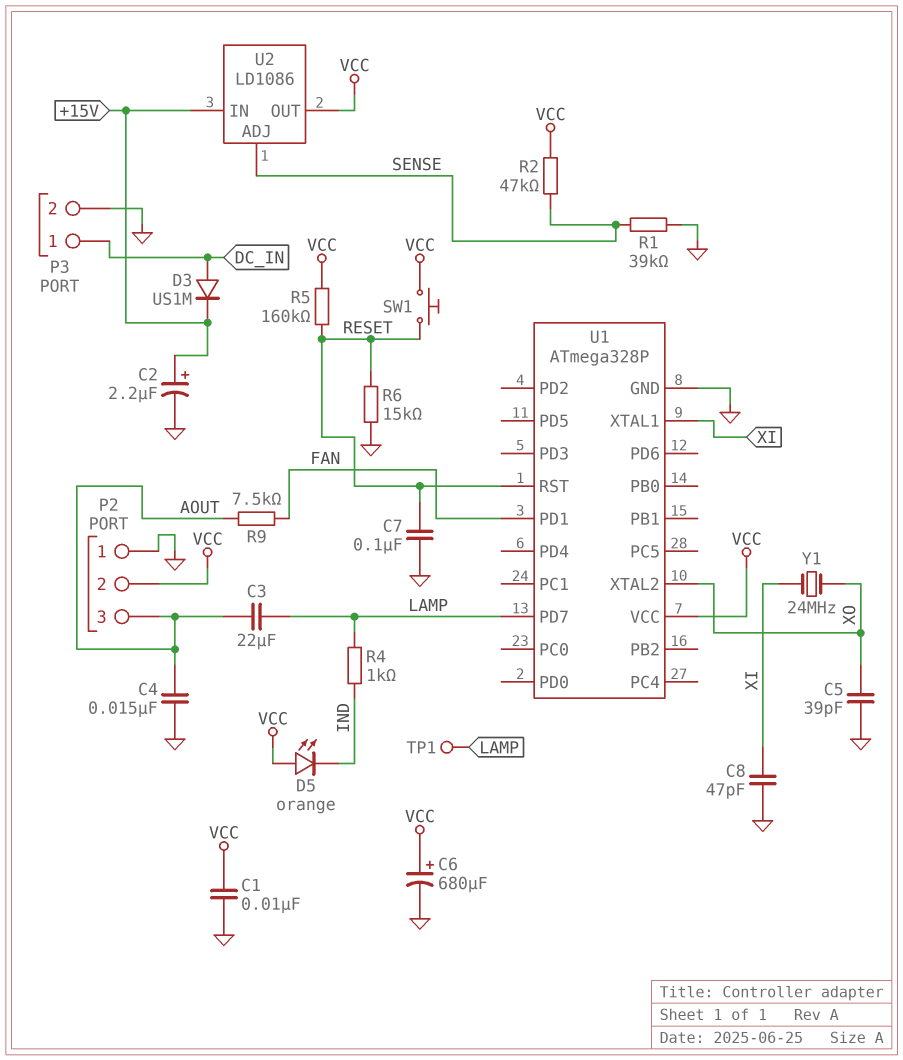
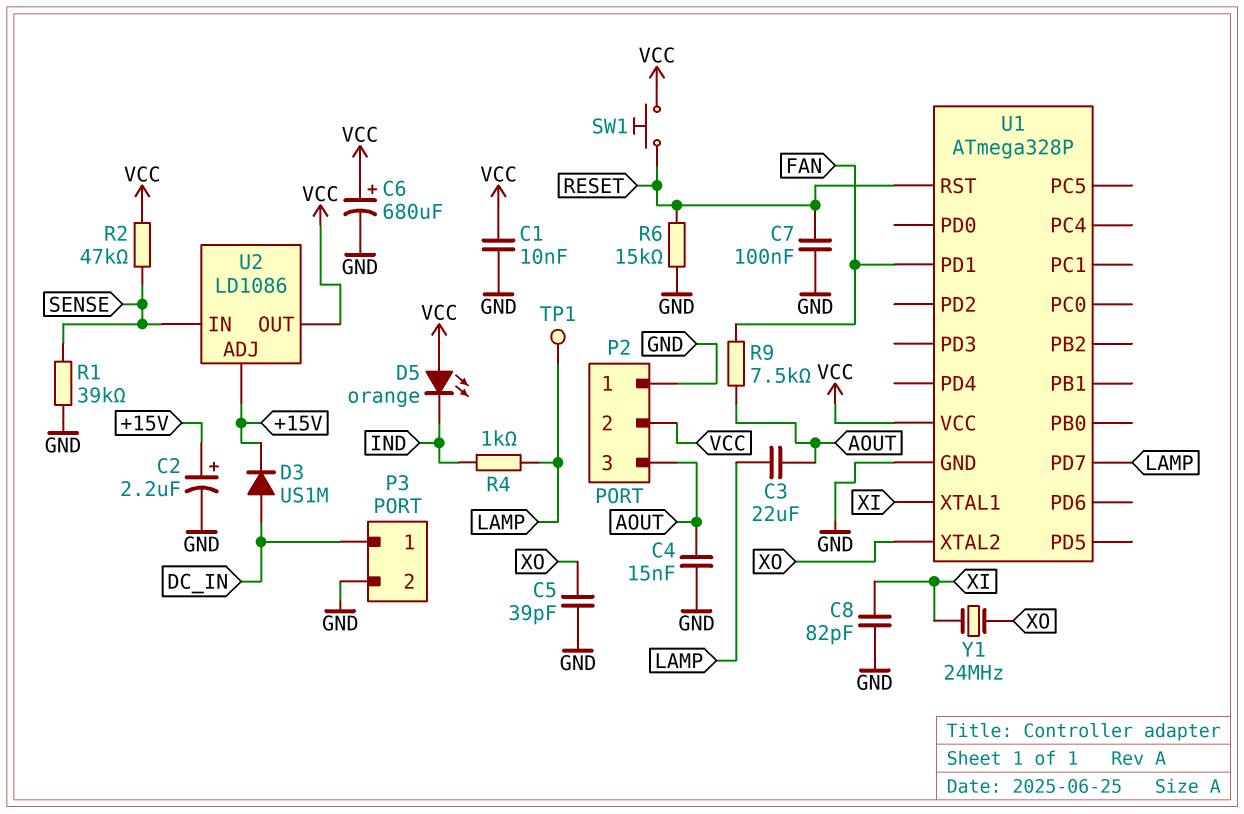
C8: 47pF (GND, XI) -> 82pF (GND, XI)
R5: 160k (RESET, VCC) -> none
U2 pin ADJ: SENSE -> +15V
U2 pin IN: +15V -> SENSE

